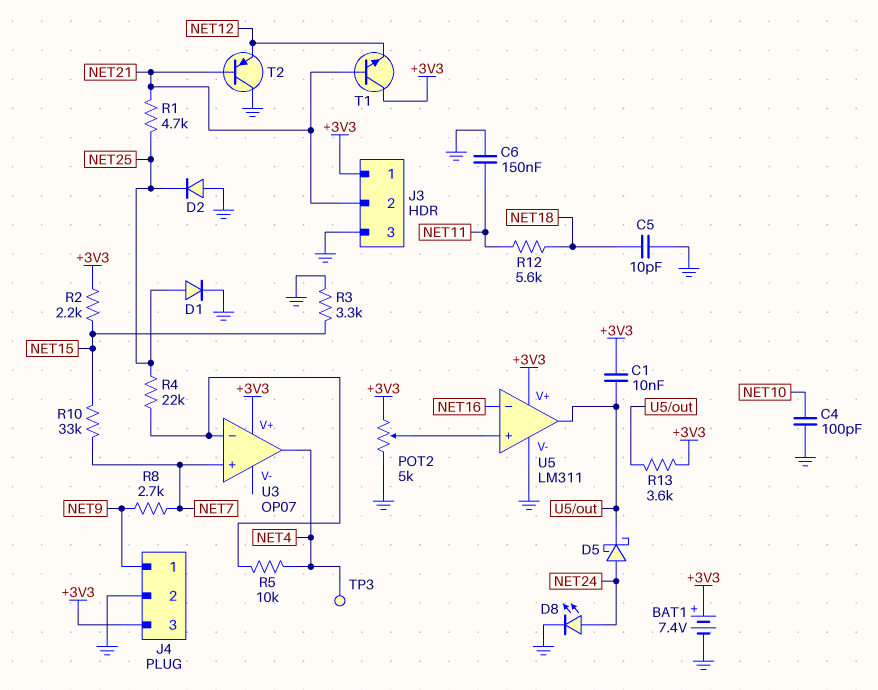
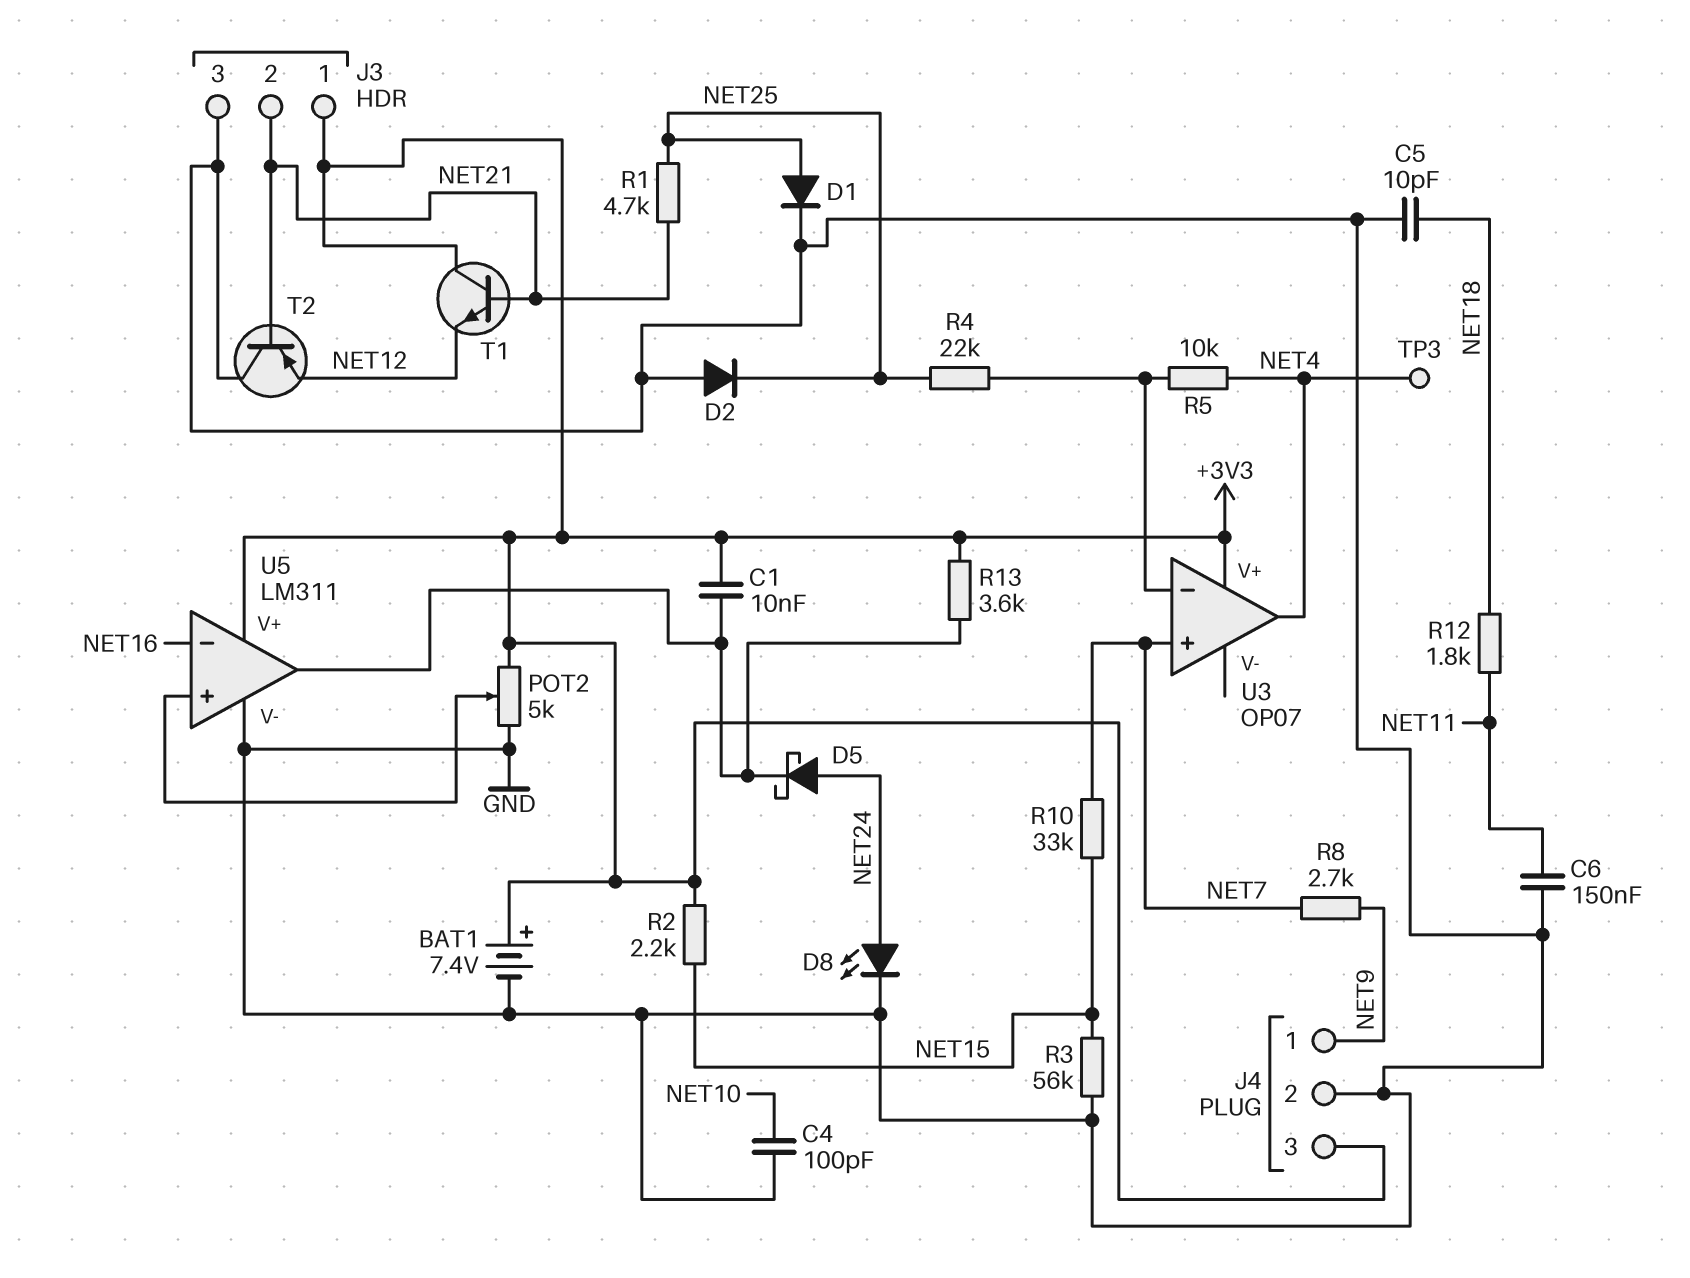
R3: 3.3k (GND, NET15) -> 56k (GND, NET15)
R12: 5.6k (NET11, NET18) -> 1.8k (NET11, NET18)

